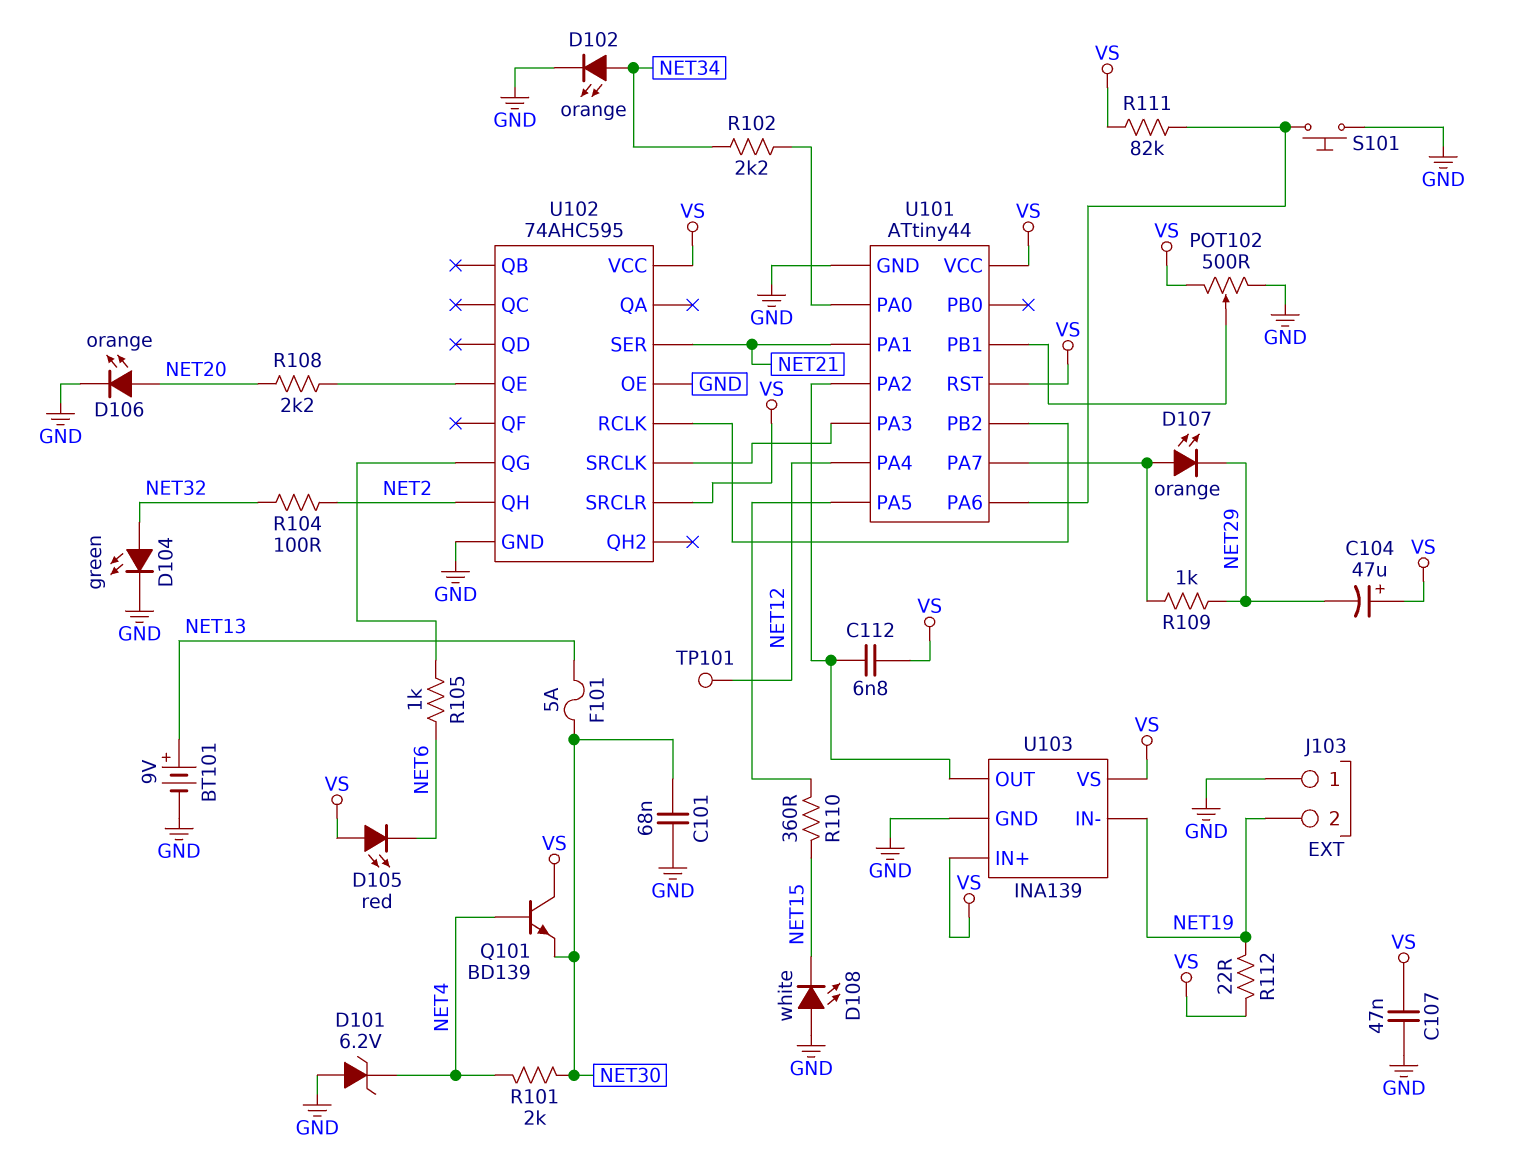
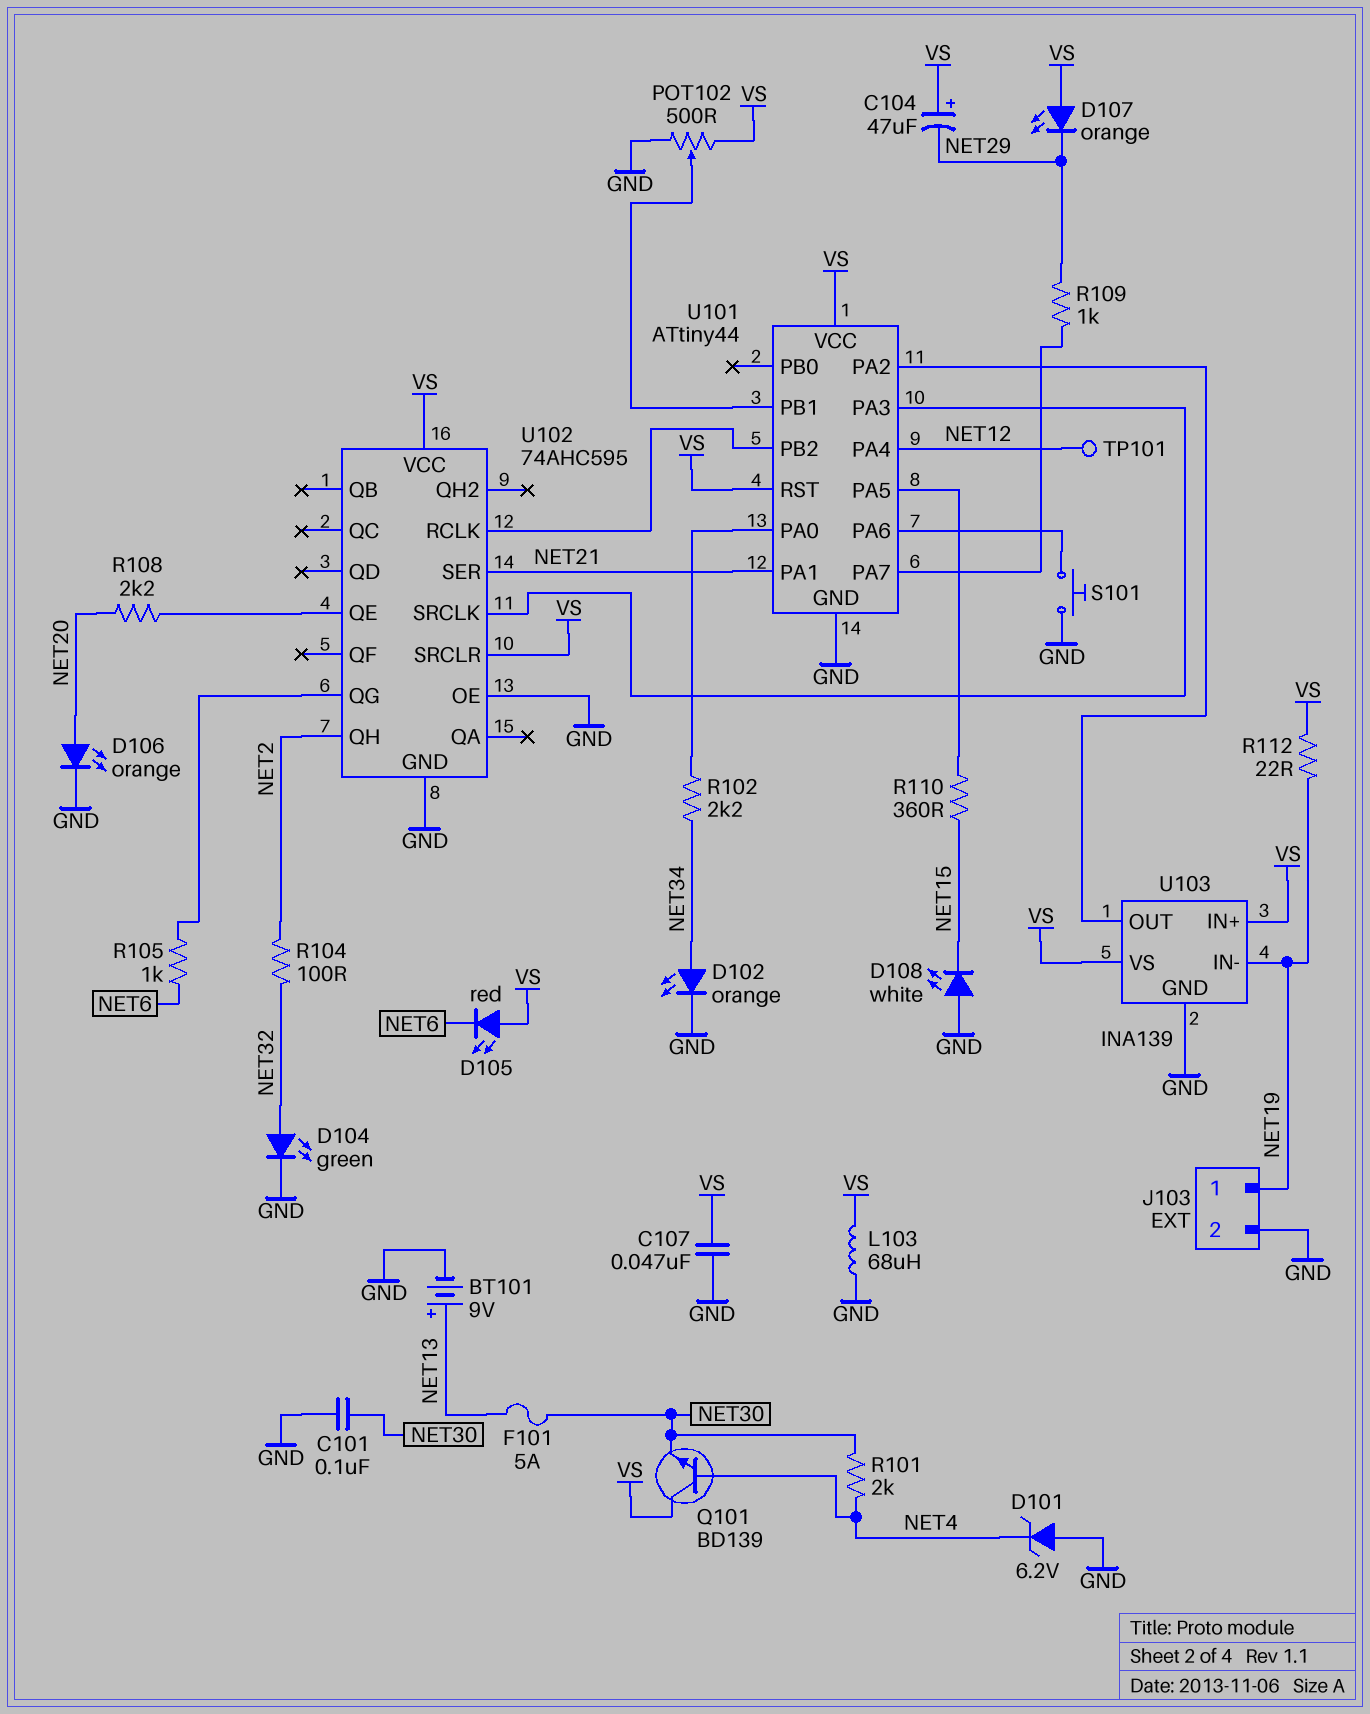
C101: 68nF (GND, NET30) -> 100nF (GND, NET30)
C112: 6.8nF (U101/PA2, VS) -> none
D107: LED orange (A U101/PA7, K NET29) -> LED orange (A VS, K NET29)
J103 pin 1: GND -> NET19
J103 pin 2: NET19 -> GND
L103: none -> 68uH (GND, VS)
R111: 82k (U101/PA6, VS) -> none

